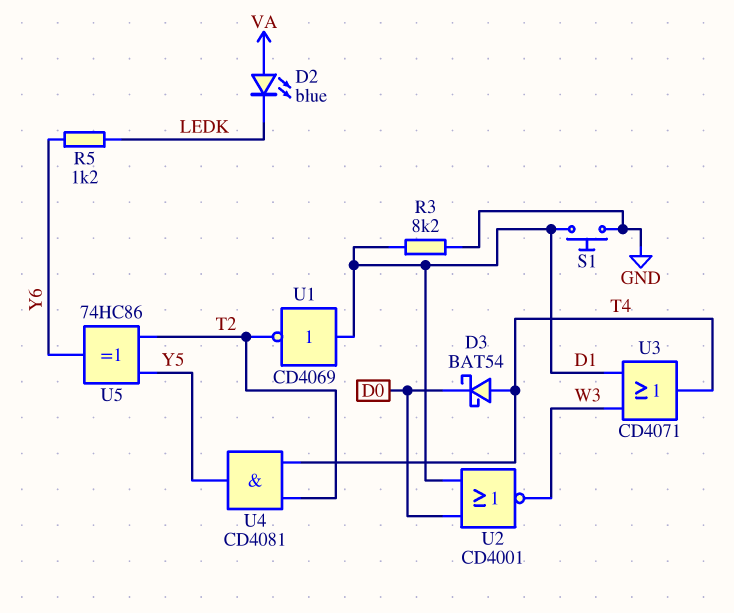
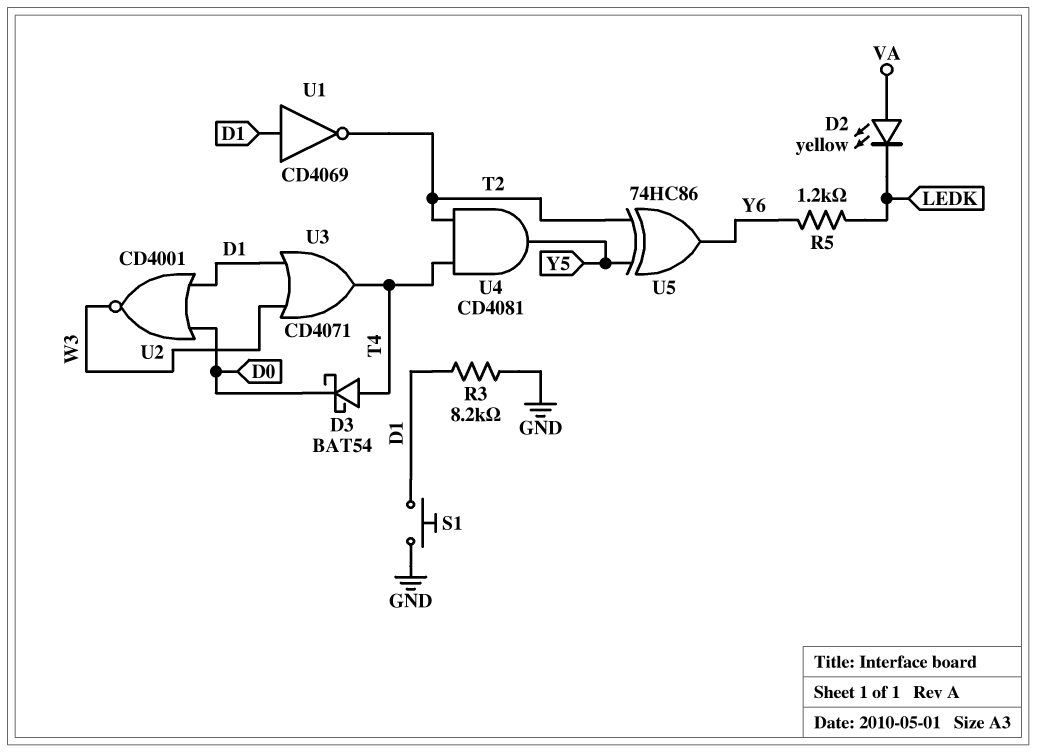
D2: LED blue (A VA, K LEDK) -> LED yellow (A VA, K LEDK)

